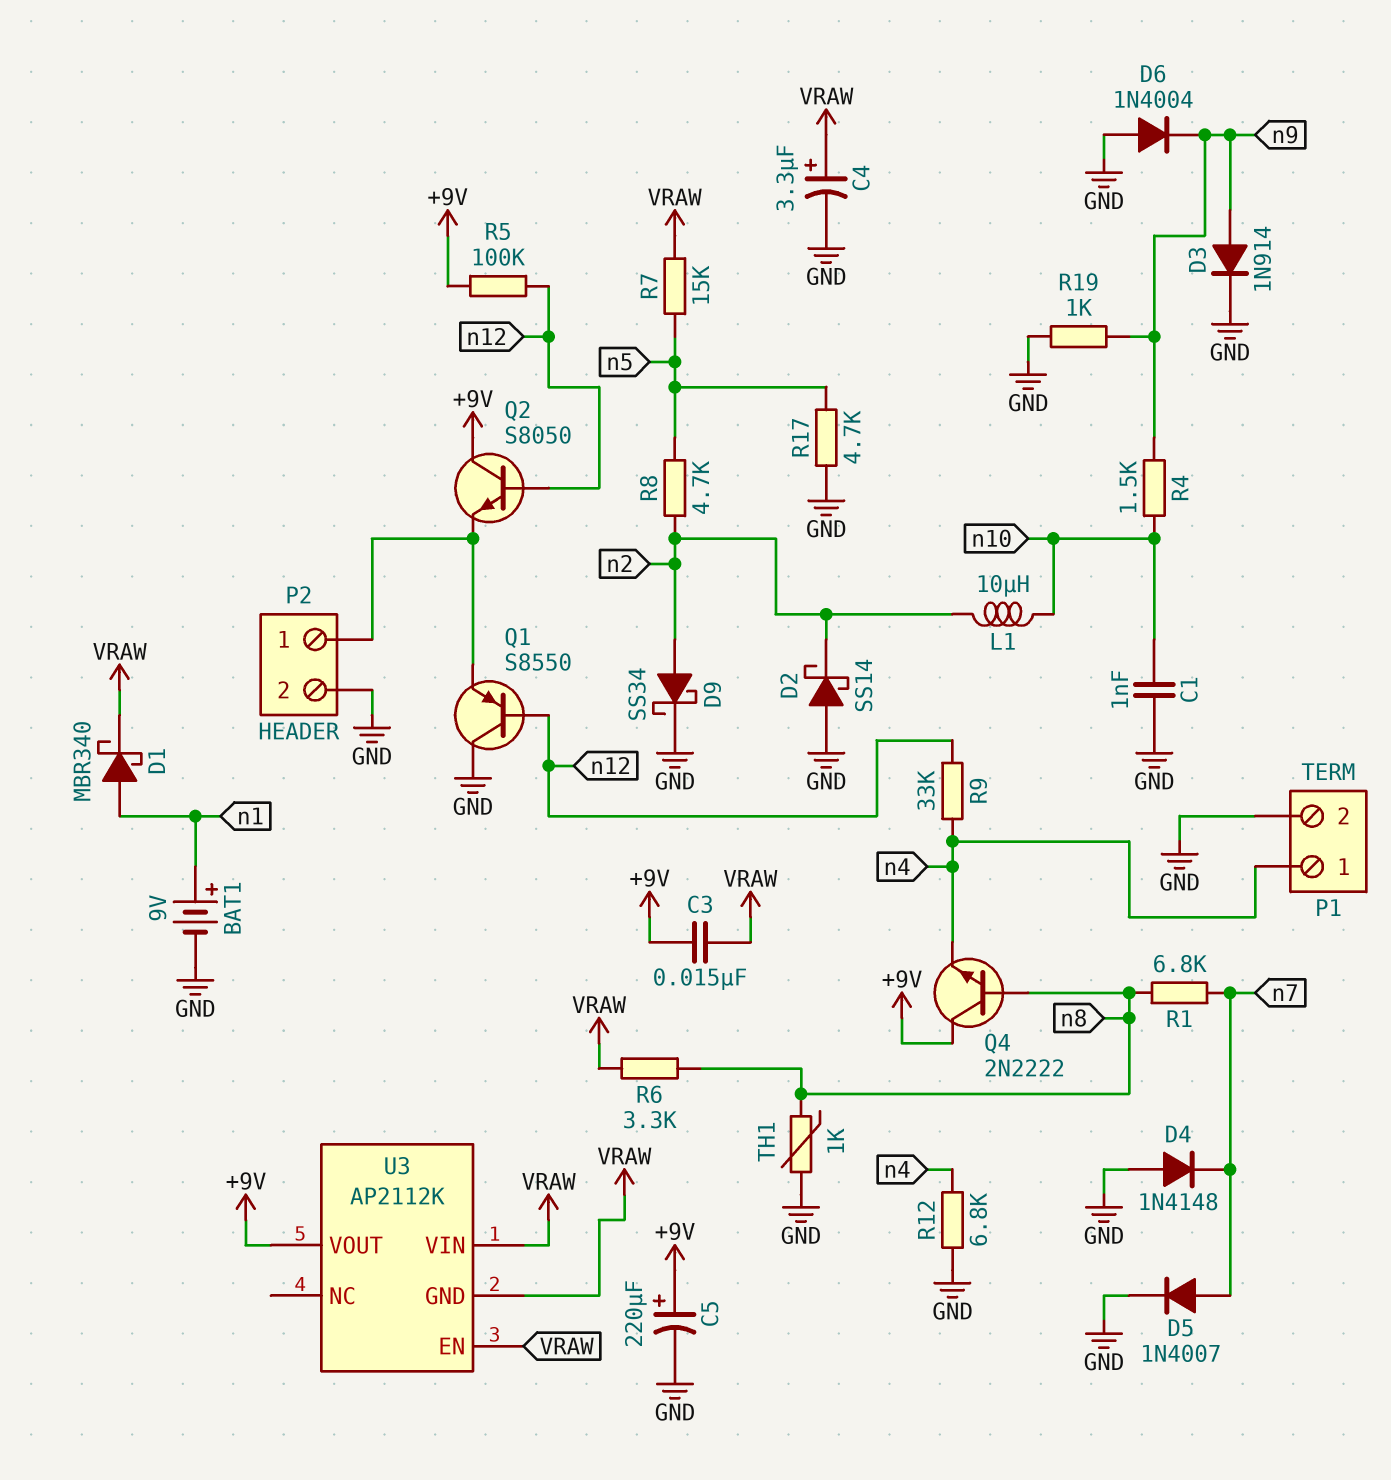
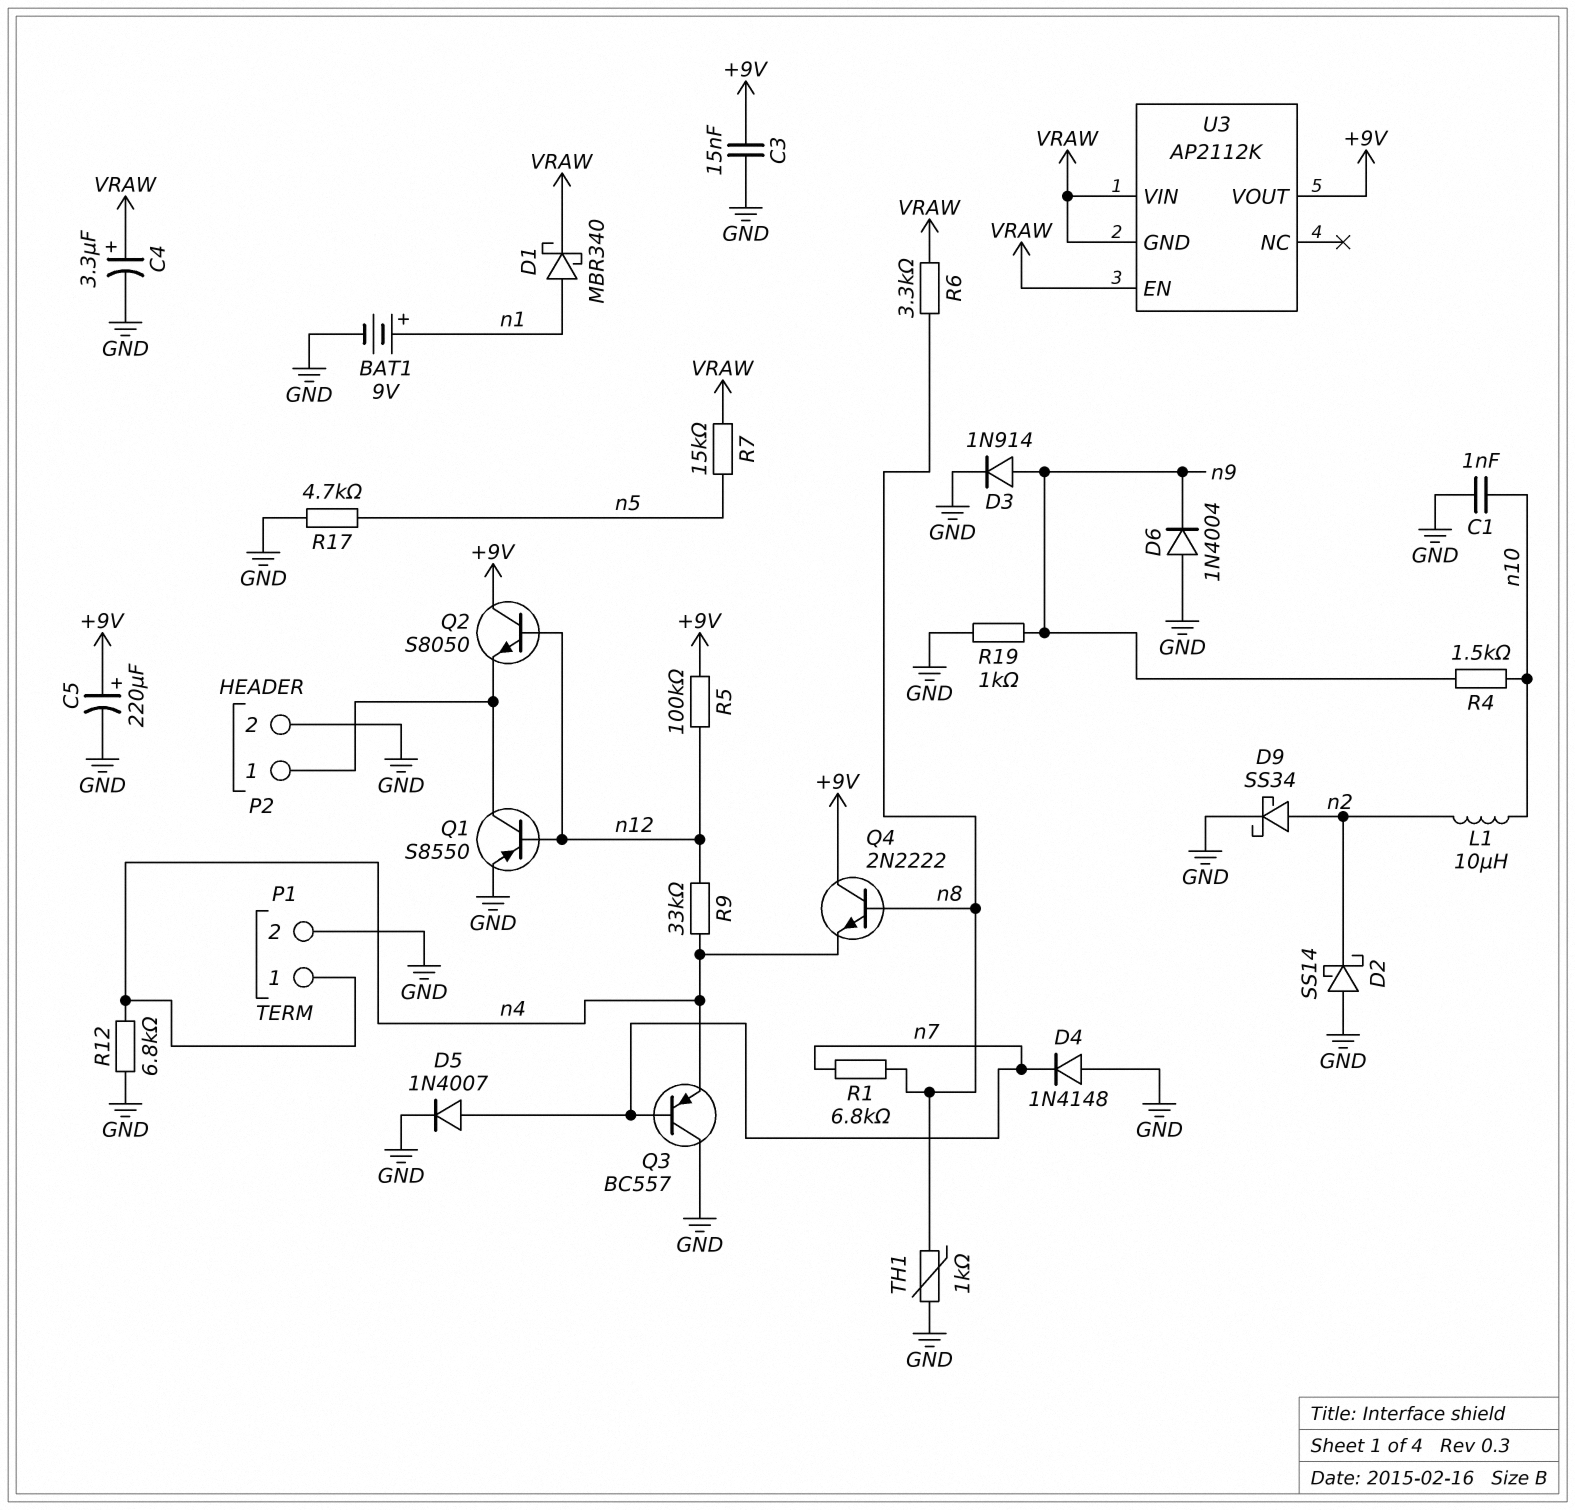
C3: 15nF (+9V, VRAW) -> 15nF (+9V, GND)
Q1: PNP S8550 (B n12, C GND, E P2/1) -> PNP S8550 (B n12, C P2/1, E GND)
Q3: none -> PNP BC557 (B n7, C GND, E n4)
R8: 4.7k (n2, n5) -> none

